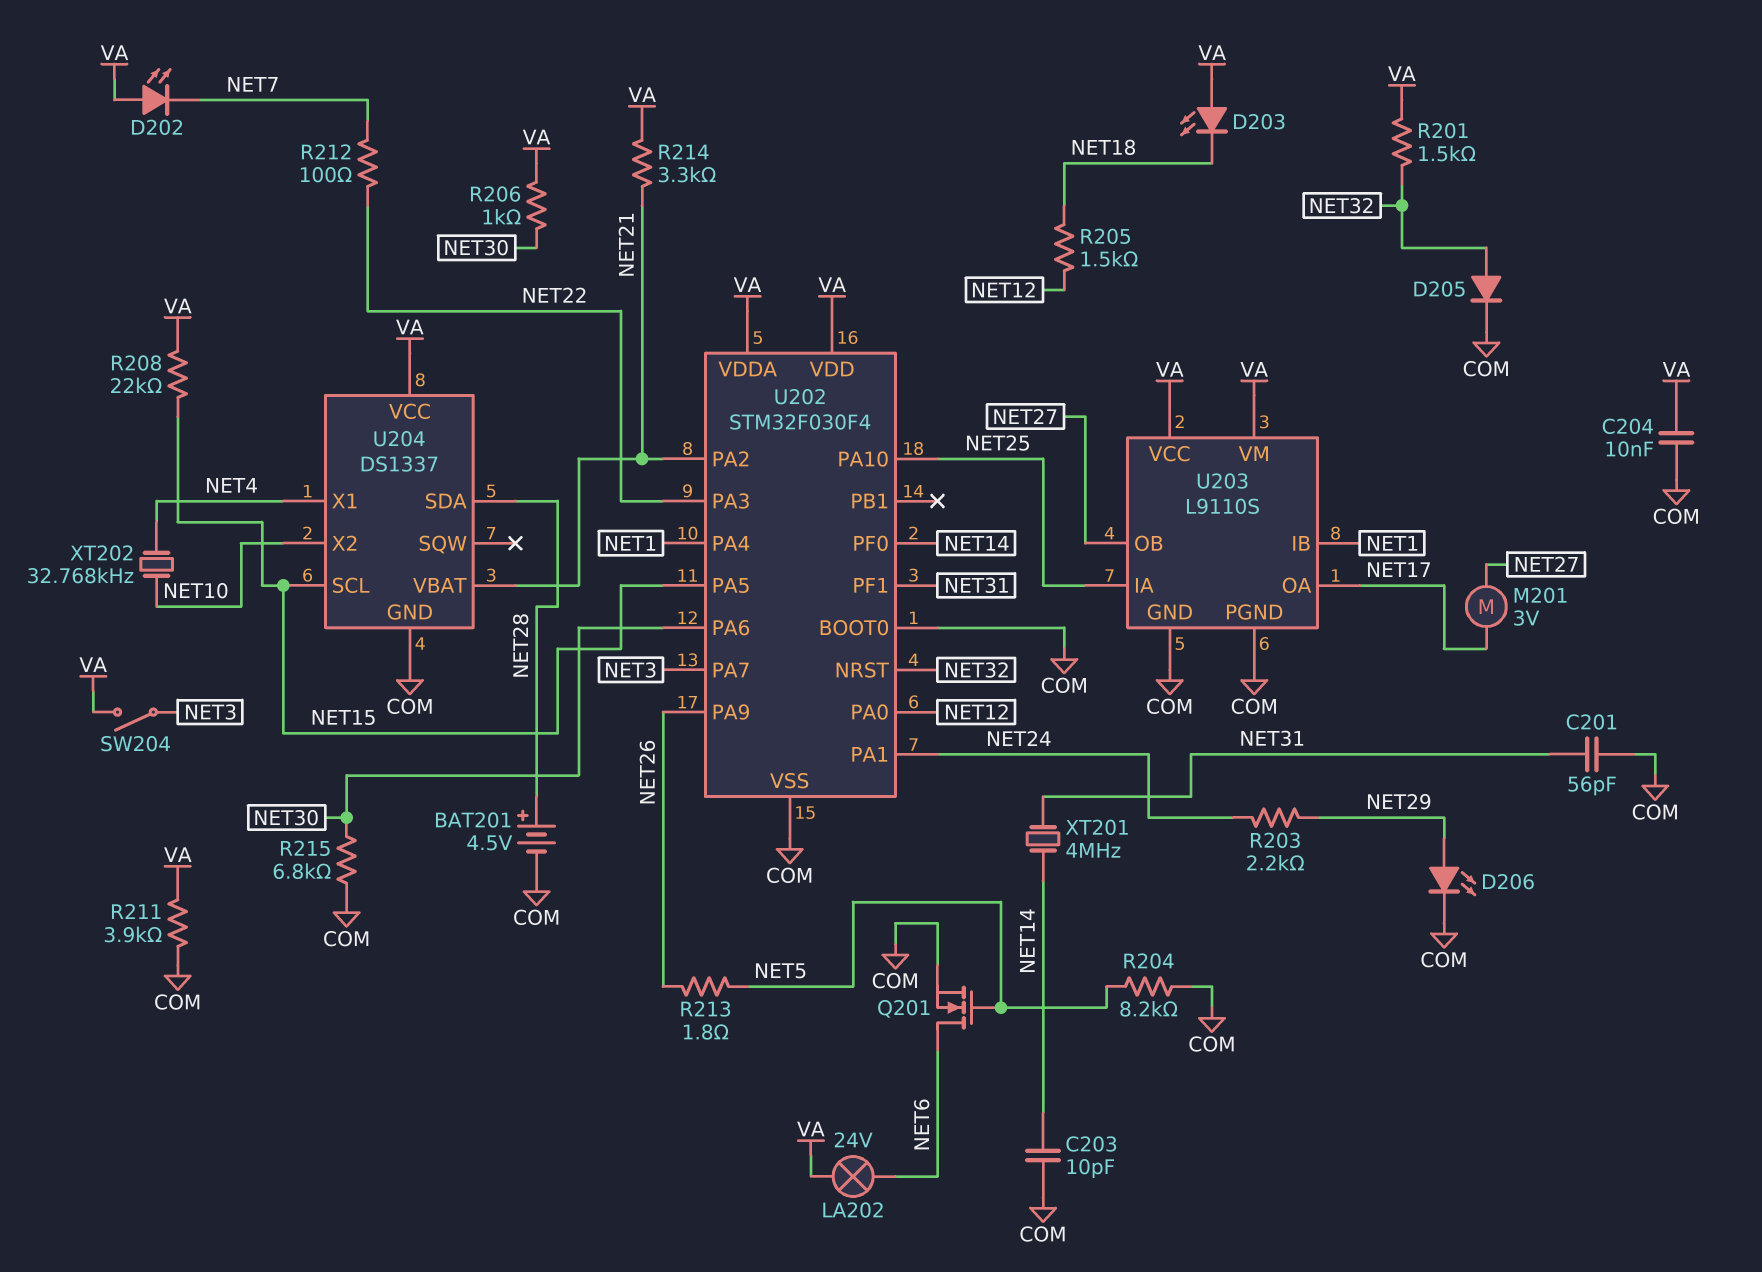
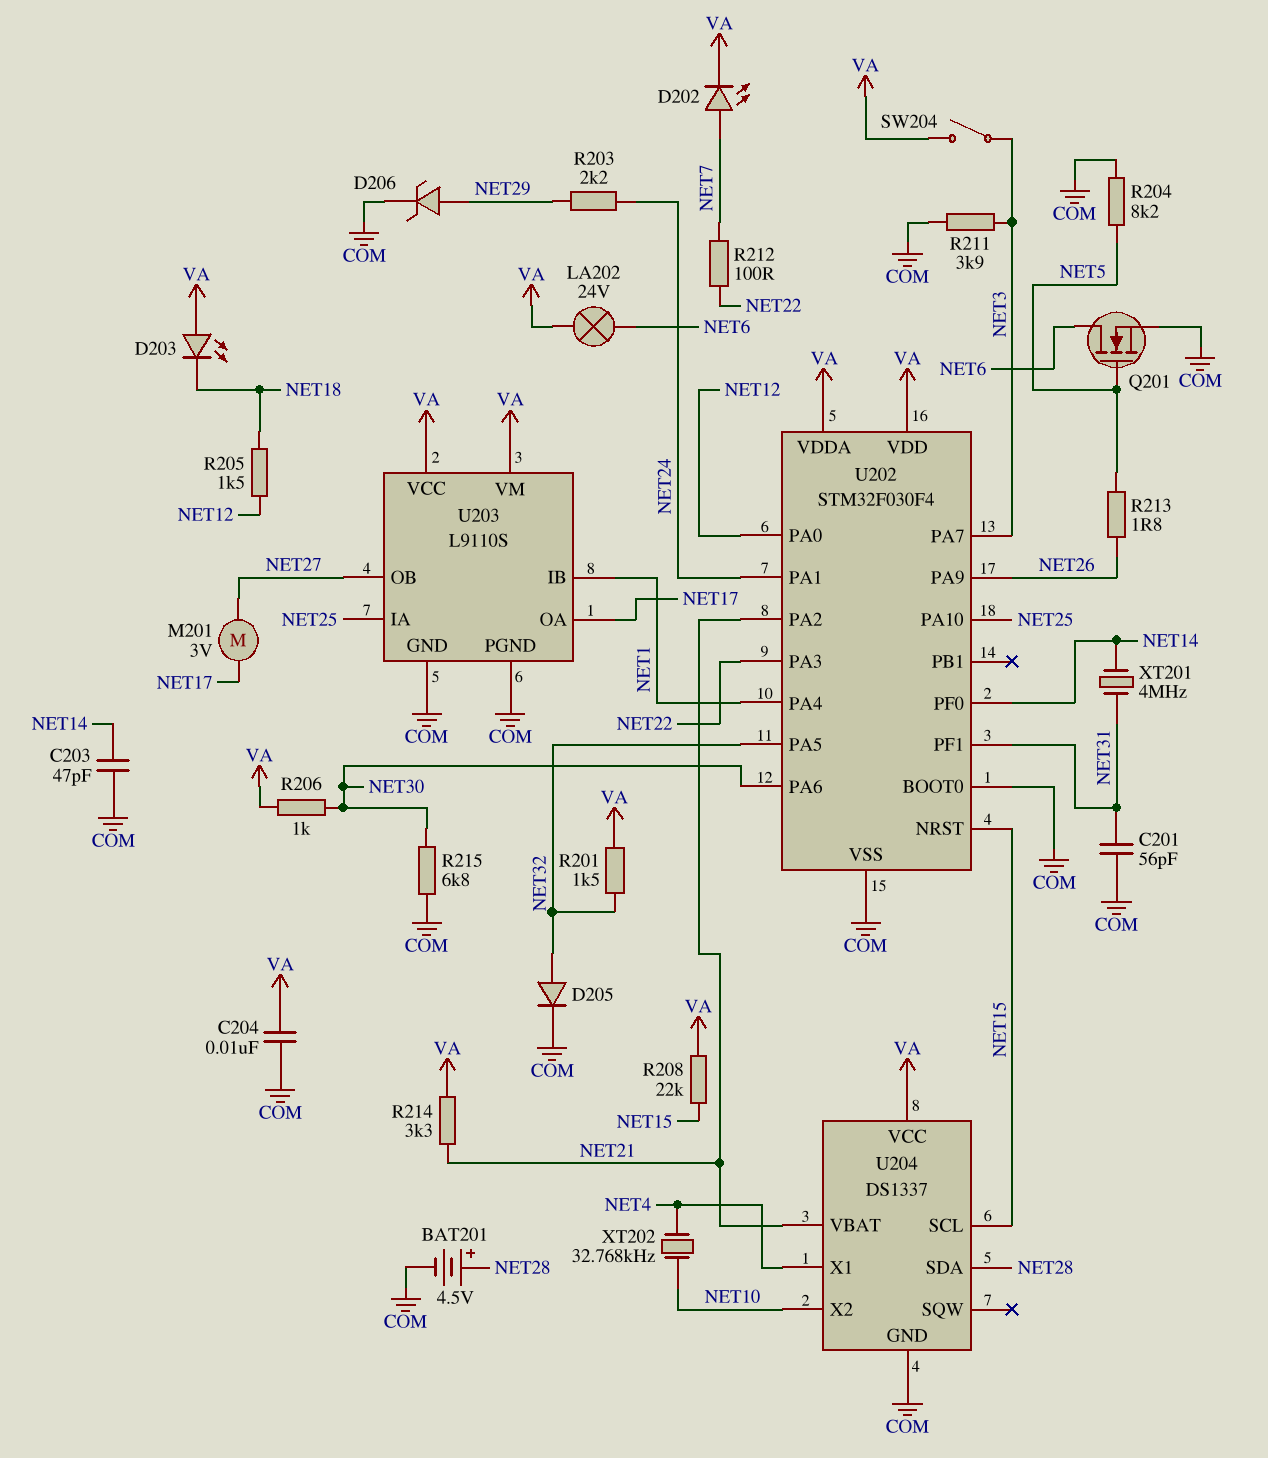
C203: 10pF (COM, NET14) -> 47pF (COM, NET14)
D202: LED (A VA, K NET7) -> LED (A NET7, K VA)
D206: LED (A NET29, K COM) -> zener (A NET29, K COM)
R211: 3.9k (COM, VA) -> 3.9k (COM, NET3)
U202 pin NRST: NET32 -> NET15
U202 pin PA5: NET15 -> NET32

